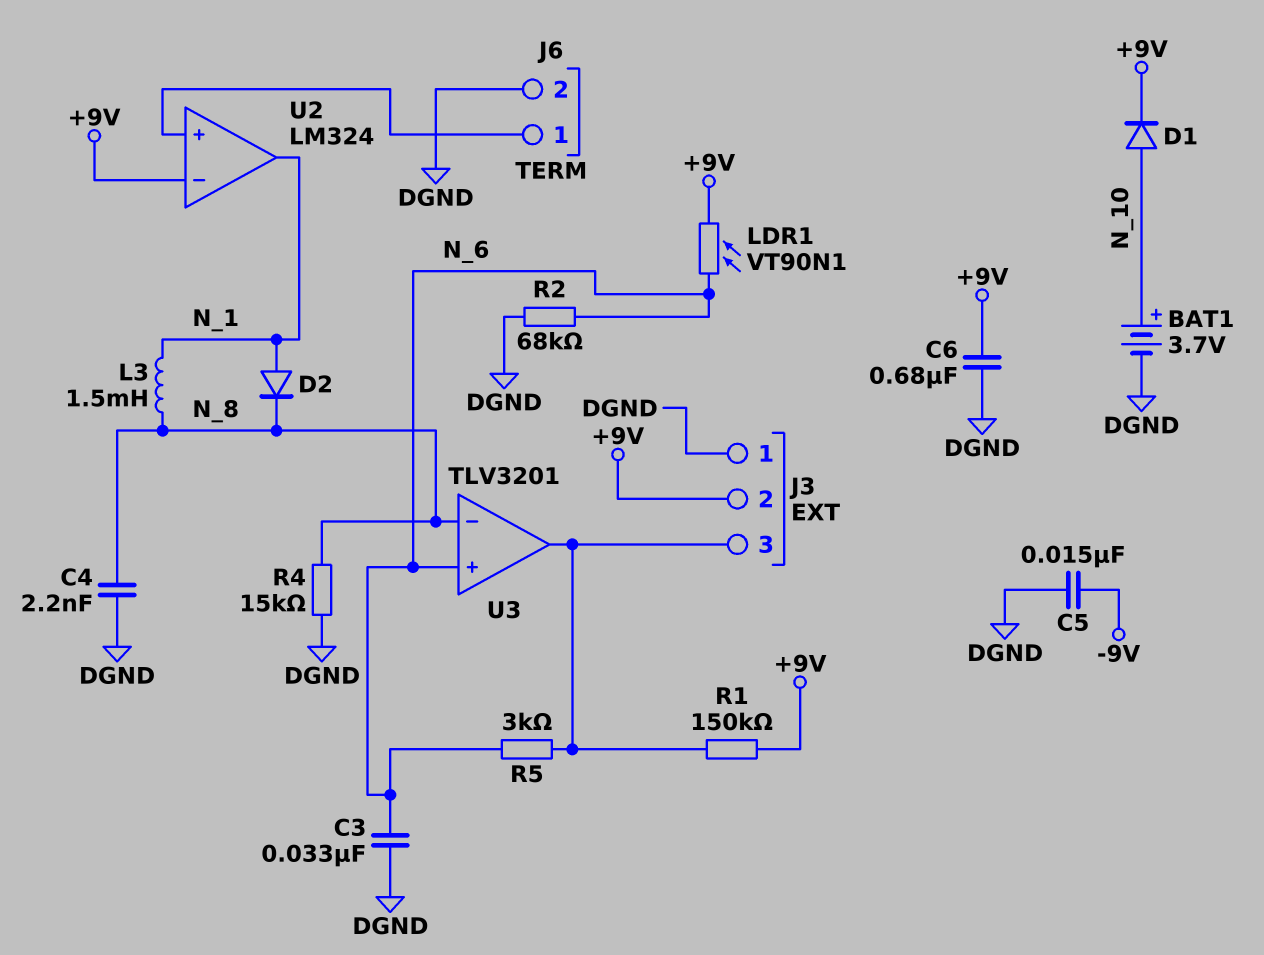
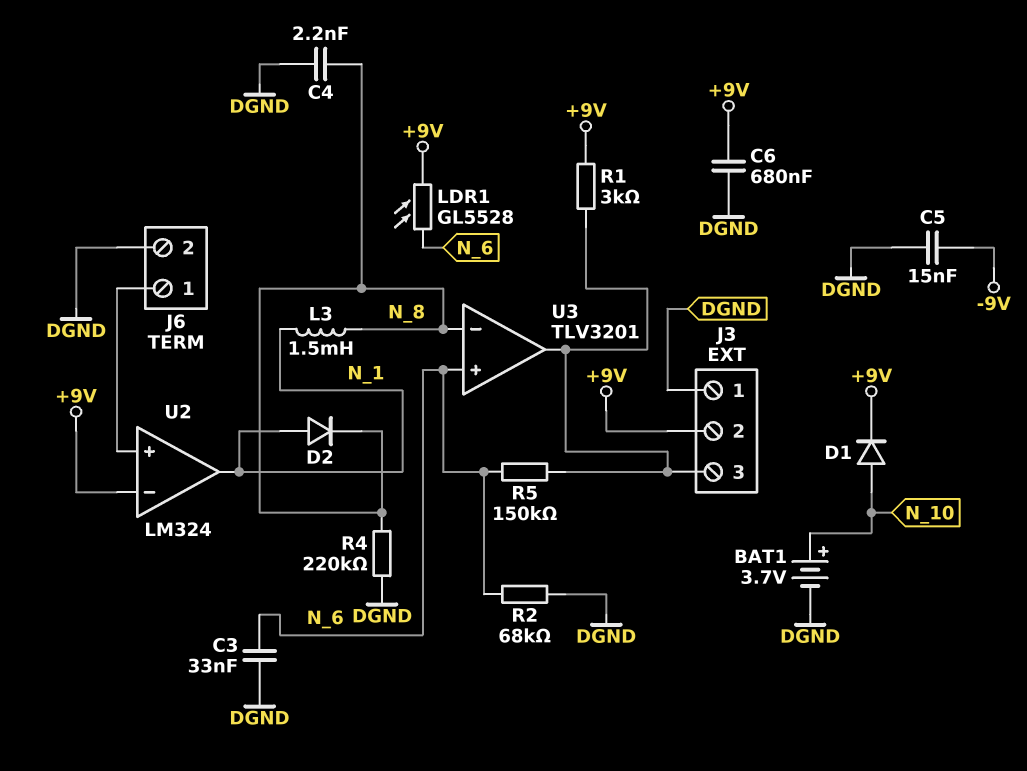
LDR1: VT90N1 (+9V, N_6) -> GL5528 (+9V, N_6)
R1: 150k (+9V, J3/3) -> 3k (+9V, J3/3)
R4: 15k (DGND, N_8) -> 220k (DGND, N_8)
R5: 3k (J3/3, N_6) -> 150k (J3/3, N_6)

